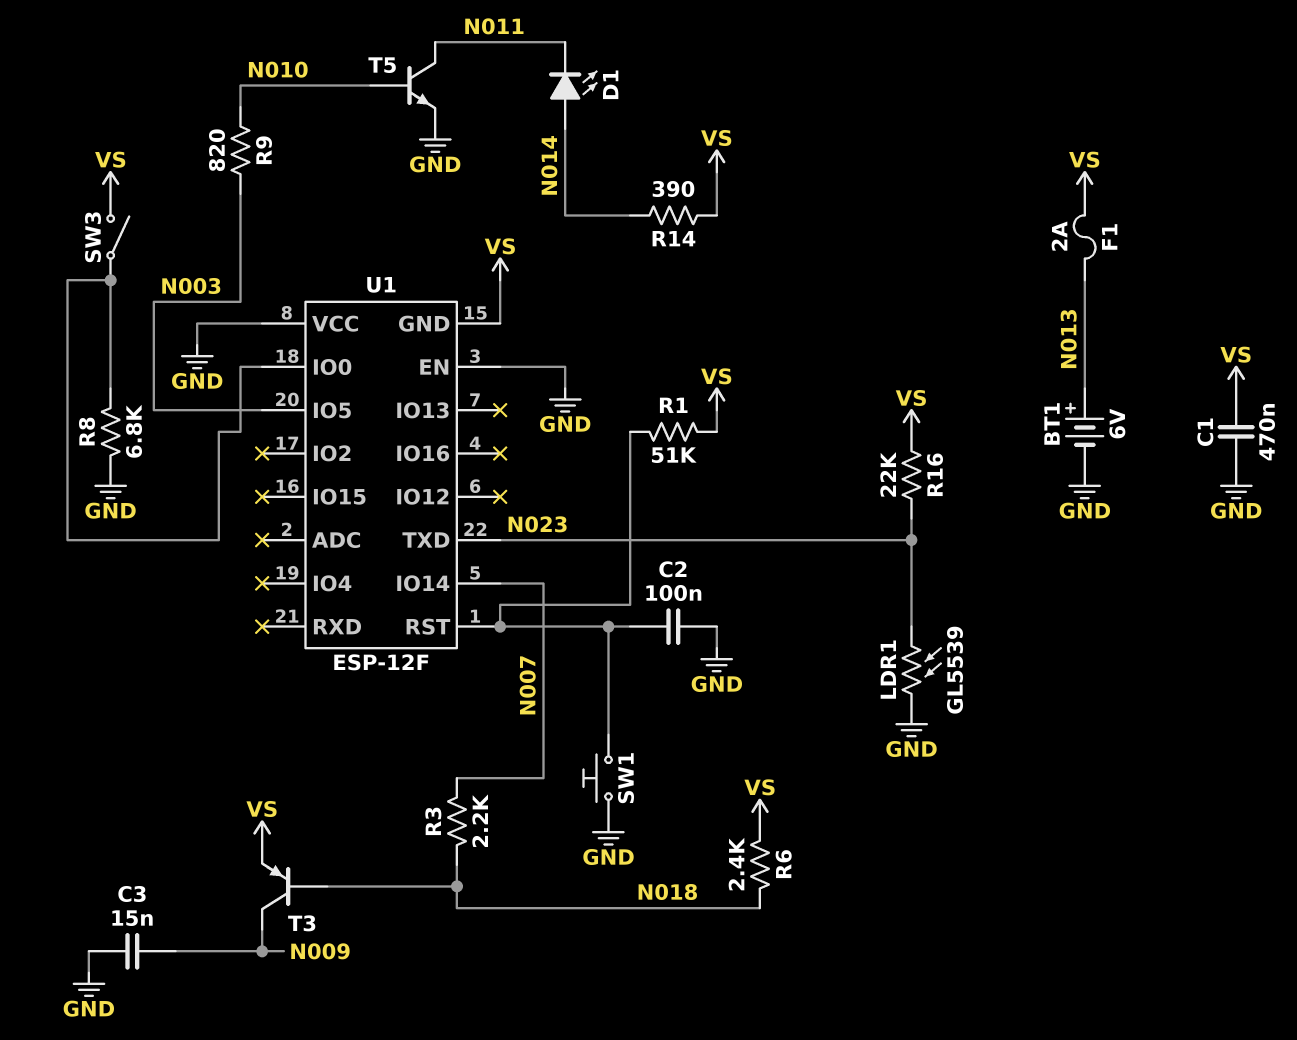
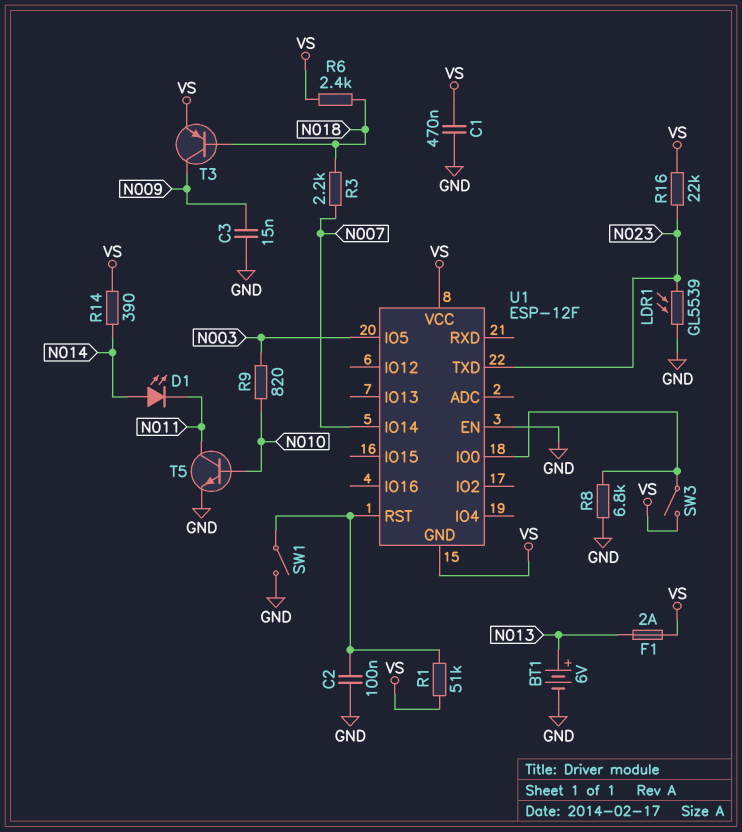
SW1: button (GND, U1/RST) -> switch (GND, U1/RST)
U1 pin VCC: GND -> VS

